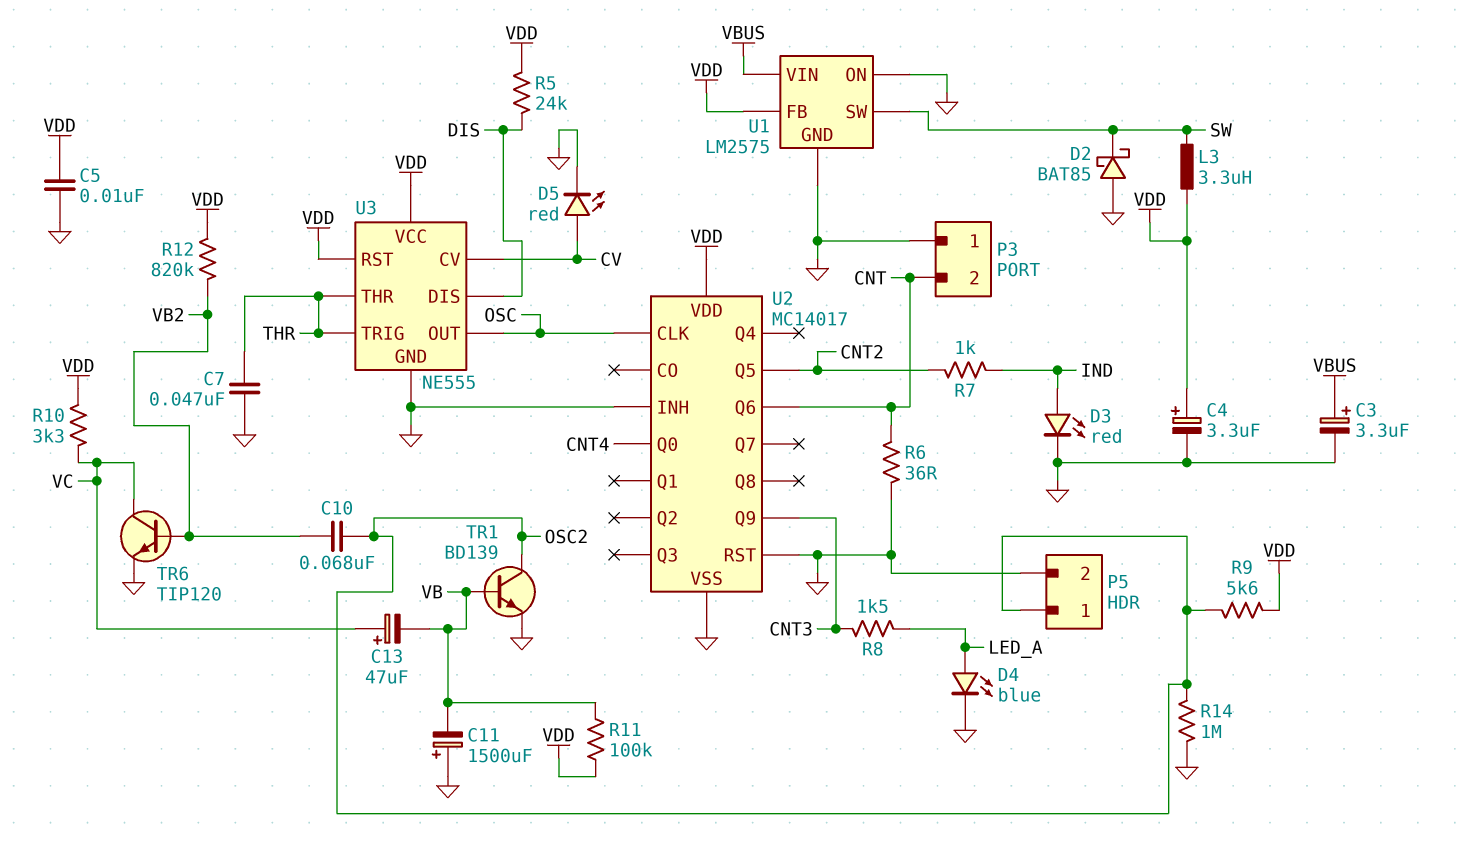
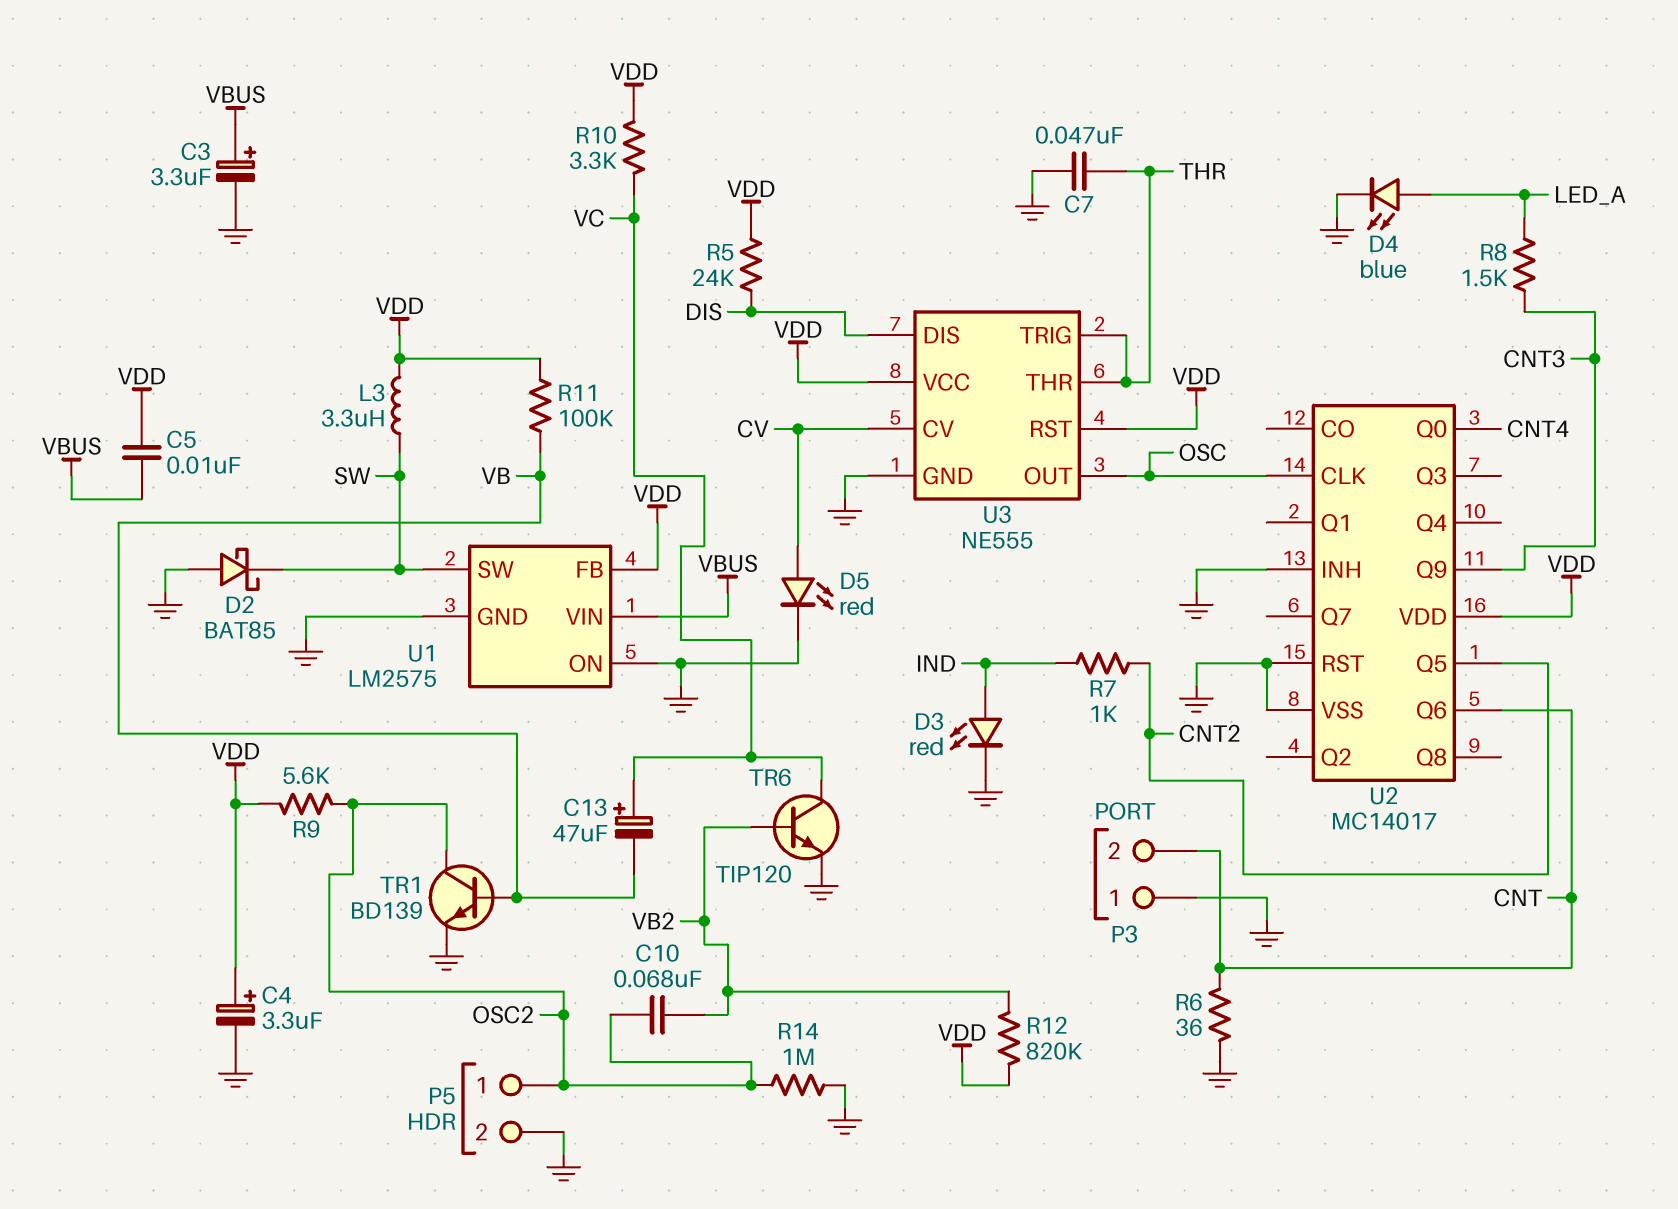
C5: 10nF (GND, VDD) -> 10nF (VBUS, VDD)
C11: 1500uF (plus GND, minus VB) -> none

